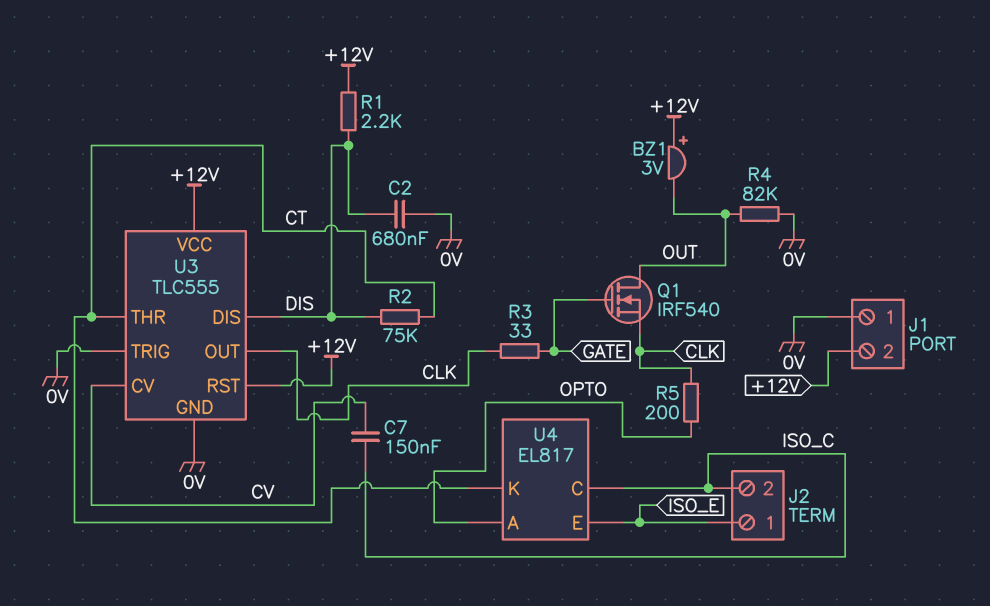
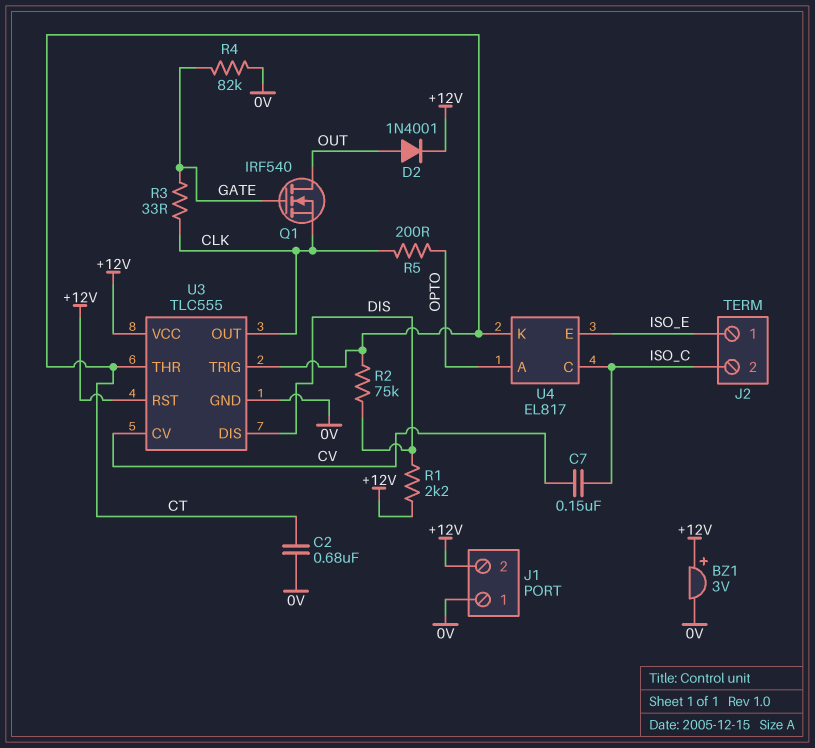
BZ1: buzzer 3V (plus +12V, minus OUT) -> buzzer 3V (plus +12V, minus 0V)
C2: 680nF (0V, DIS) -> 680nF (0V, CT)
D2: none -> diode 1N4001 (A OUT, K +12V)
R4: 82k (0V, OUT) -> 82k (0V, GATE)
U3 pin TRIG: 0V -> CT

